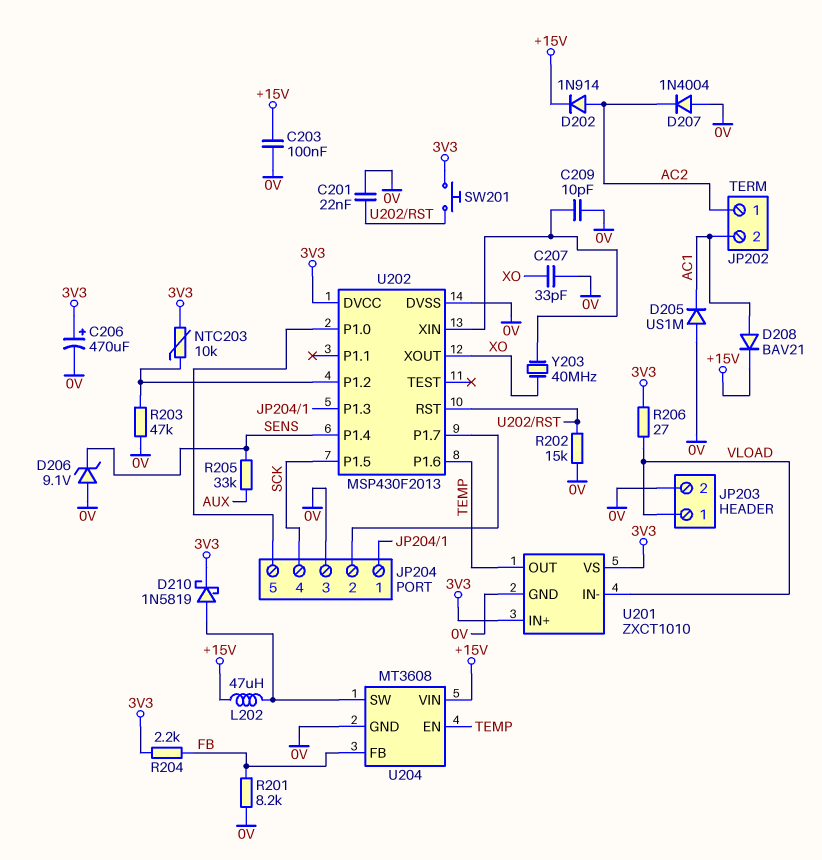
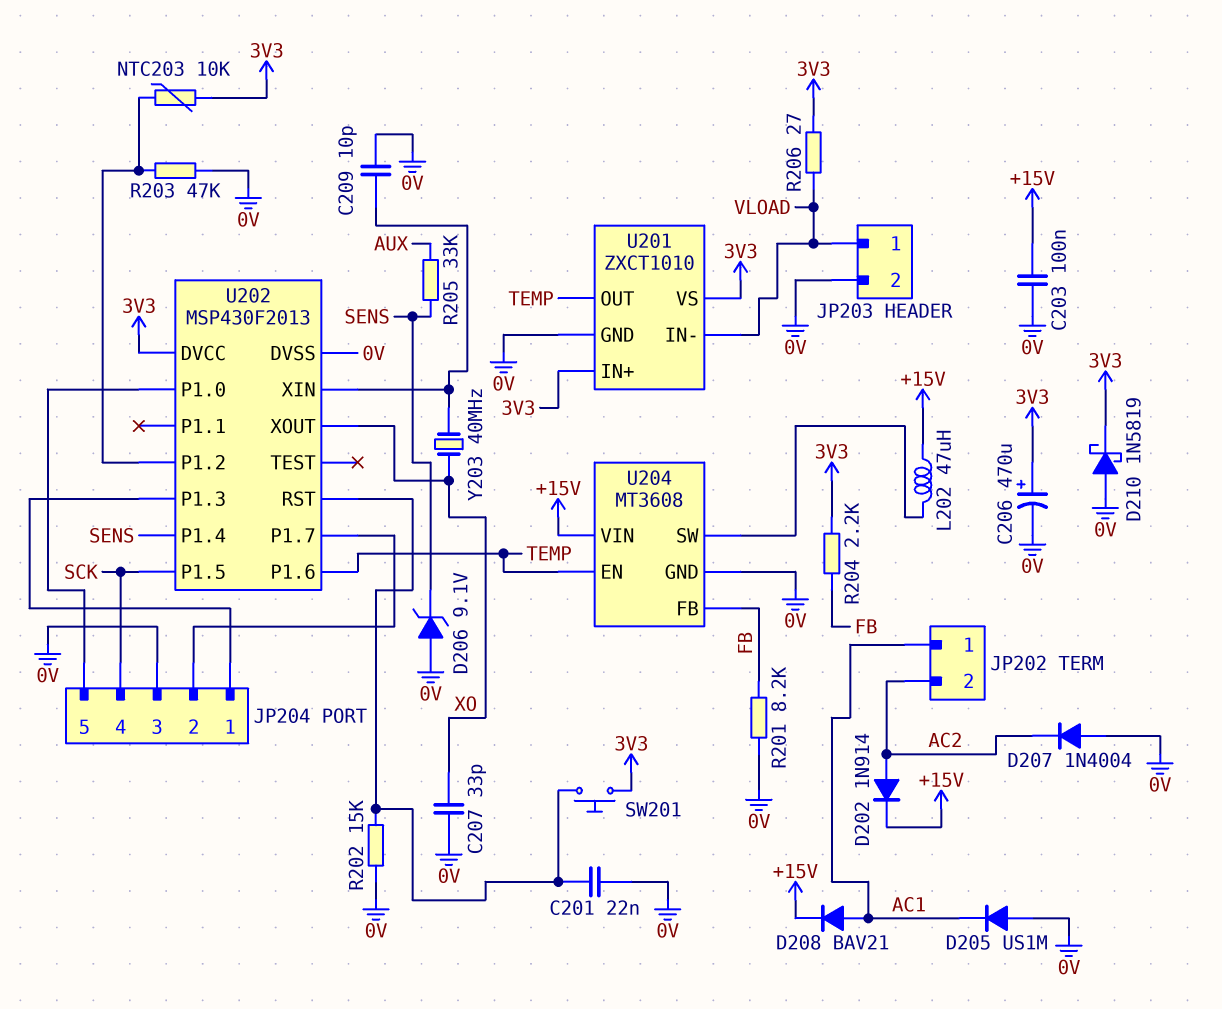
D210: schottky 1N5819 (A U204/SW, K 3V3) -> schottky 1N5819 (A 0V, K 3V3)
JP202 pin 1: AC2 -> AC1
JP202 pin 2: AC1 -> AC2

